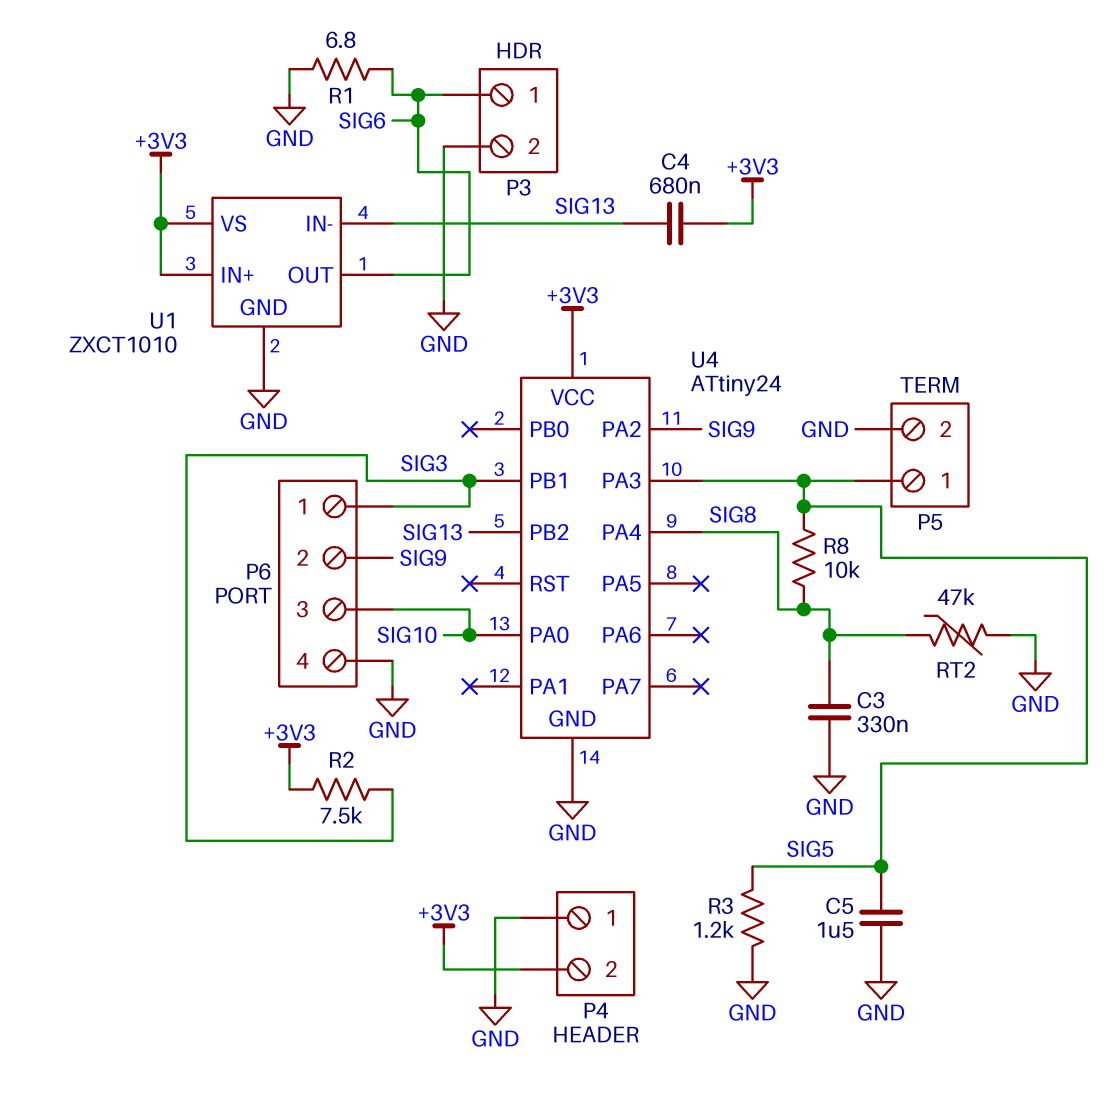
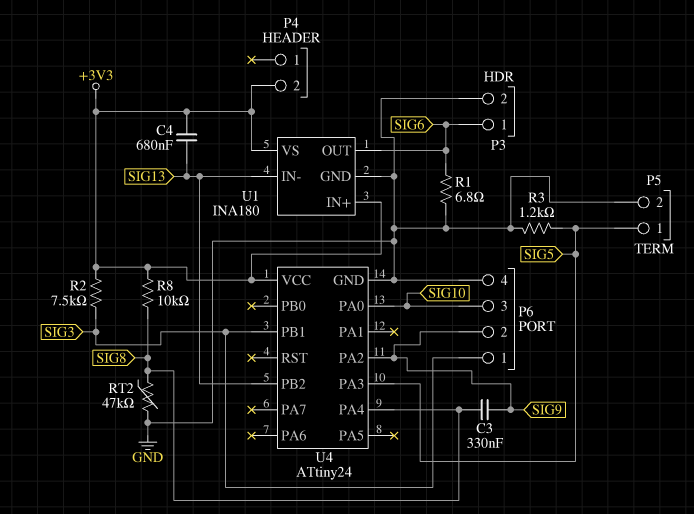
C3: 330nF (GND, SIG8) -> 330nF (SIG8, SIG9)
C5: 1.5uF (GND, SIG5) -> none
P4 pin 1: GND -> none
R8: 10k (SIG5, SIG8) -> 10k (+3V3, SIG8)
U1: ZXCT1010 -> INA180

